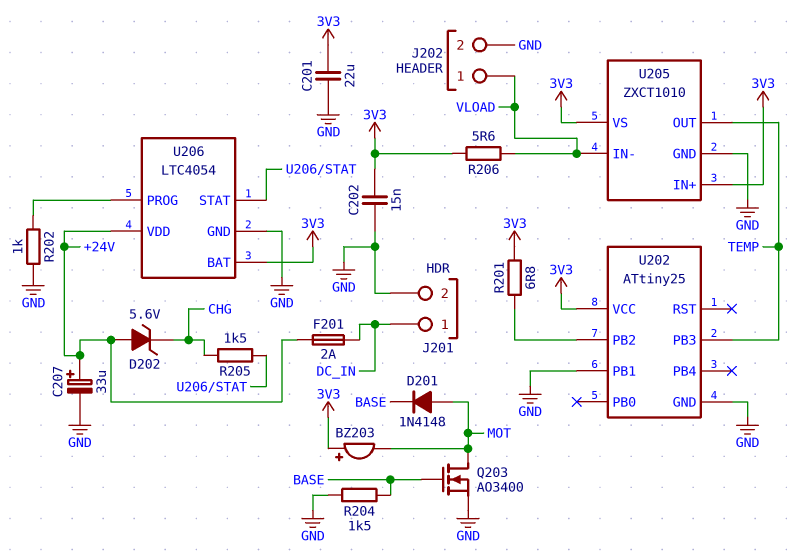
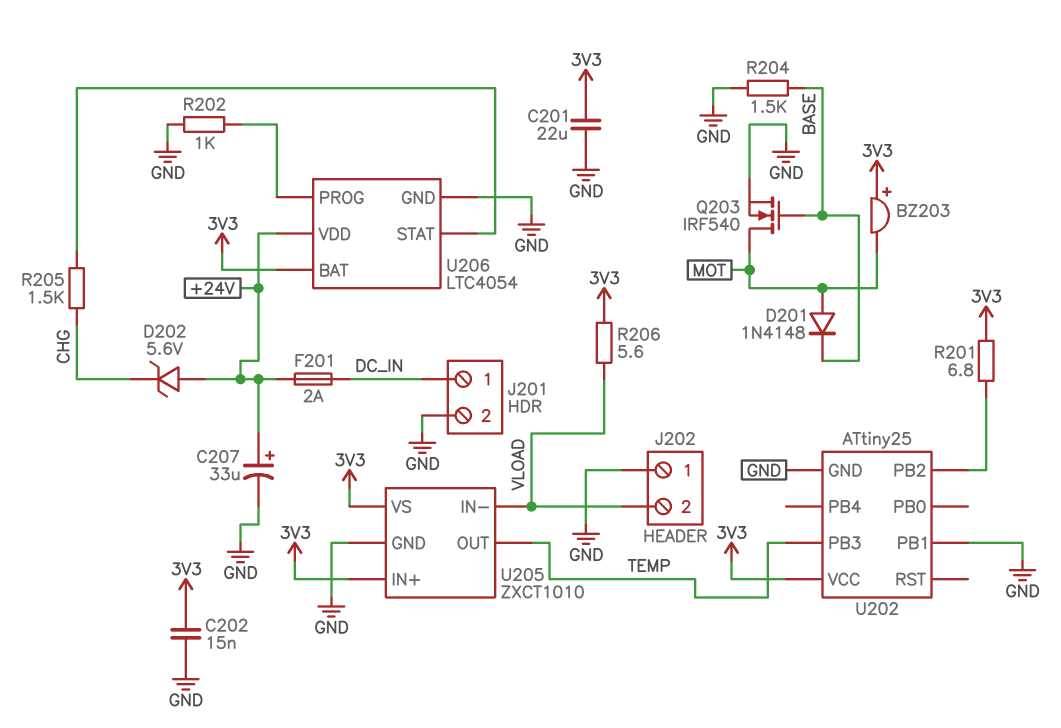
J202 pin 1: VLOAD -> GND
J202 pin 2: GND -> VLOAD
Q203: NMOS AO3400 (G BASE, D MOT, S GND) -> NMOS IRF540 (G BASE, D MOT, S GND)

